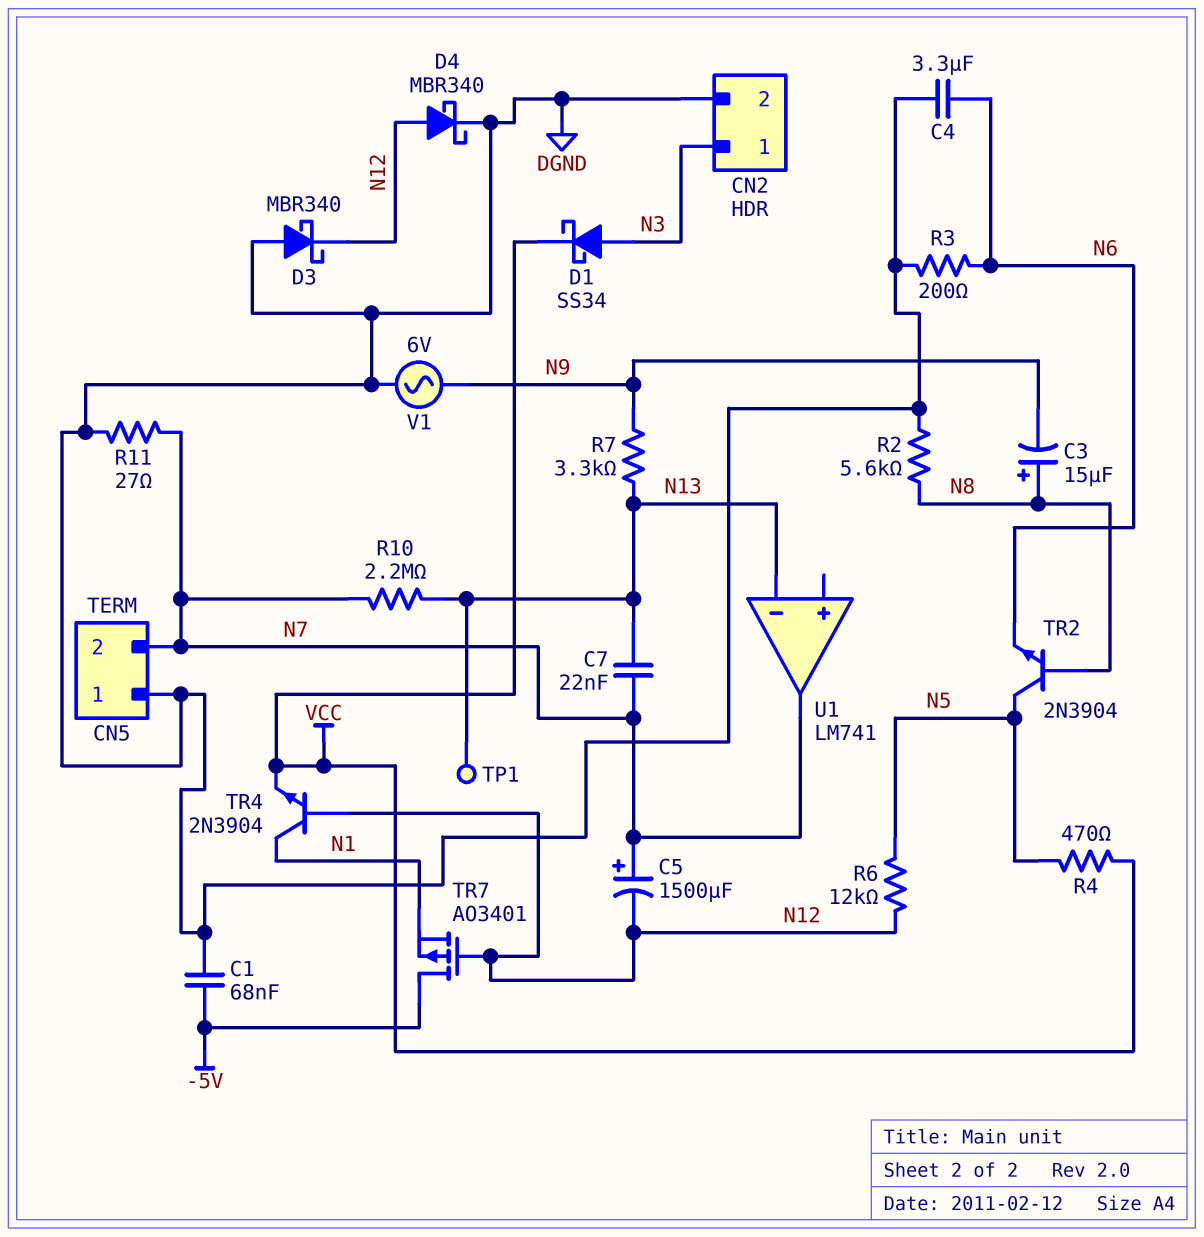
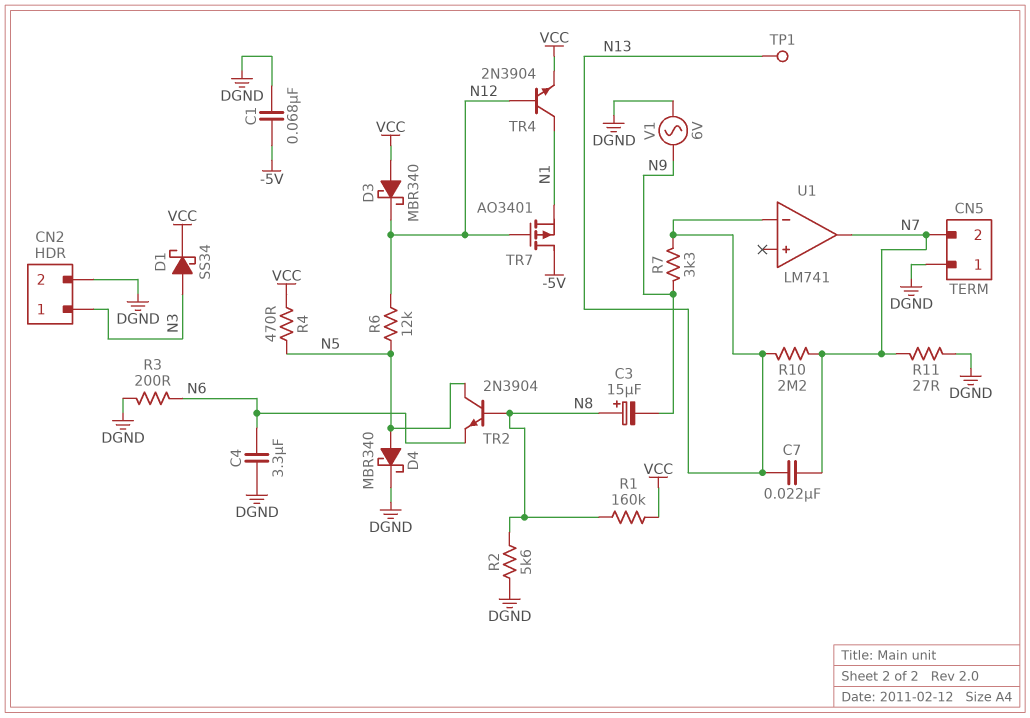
C5: 1500uF (plus N7, minus N12) -> none
D3: schottky MBR340 (A DGND, K N12) -> schottky MBR340 (A VCC, K N12)
D4: schottky MBR340 (A N12, K DGND) -> schottky MBR340 (A N5, K DGND)
R1: none -> 160k (N8, VCC)

